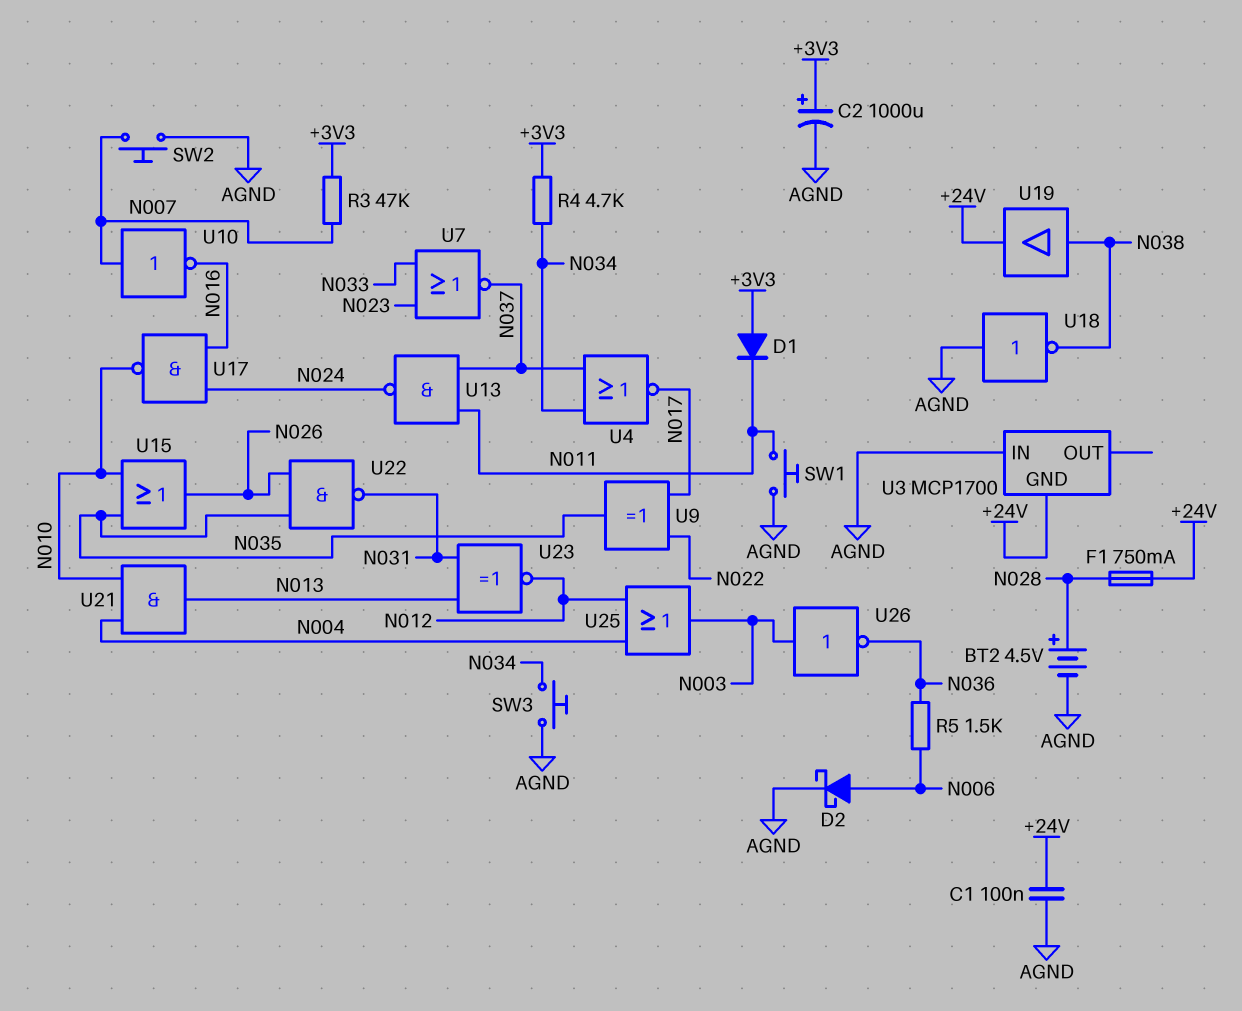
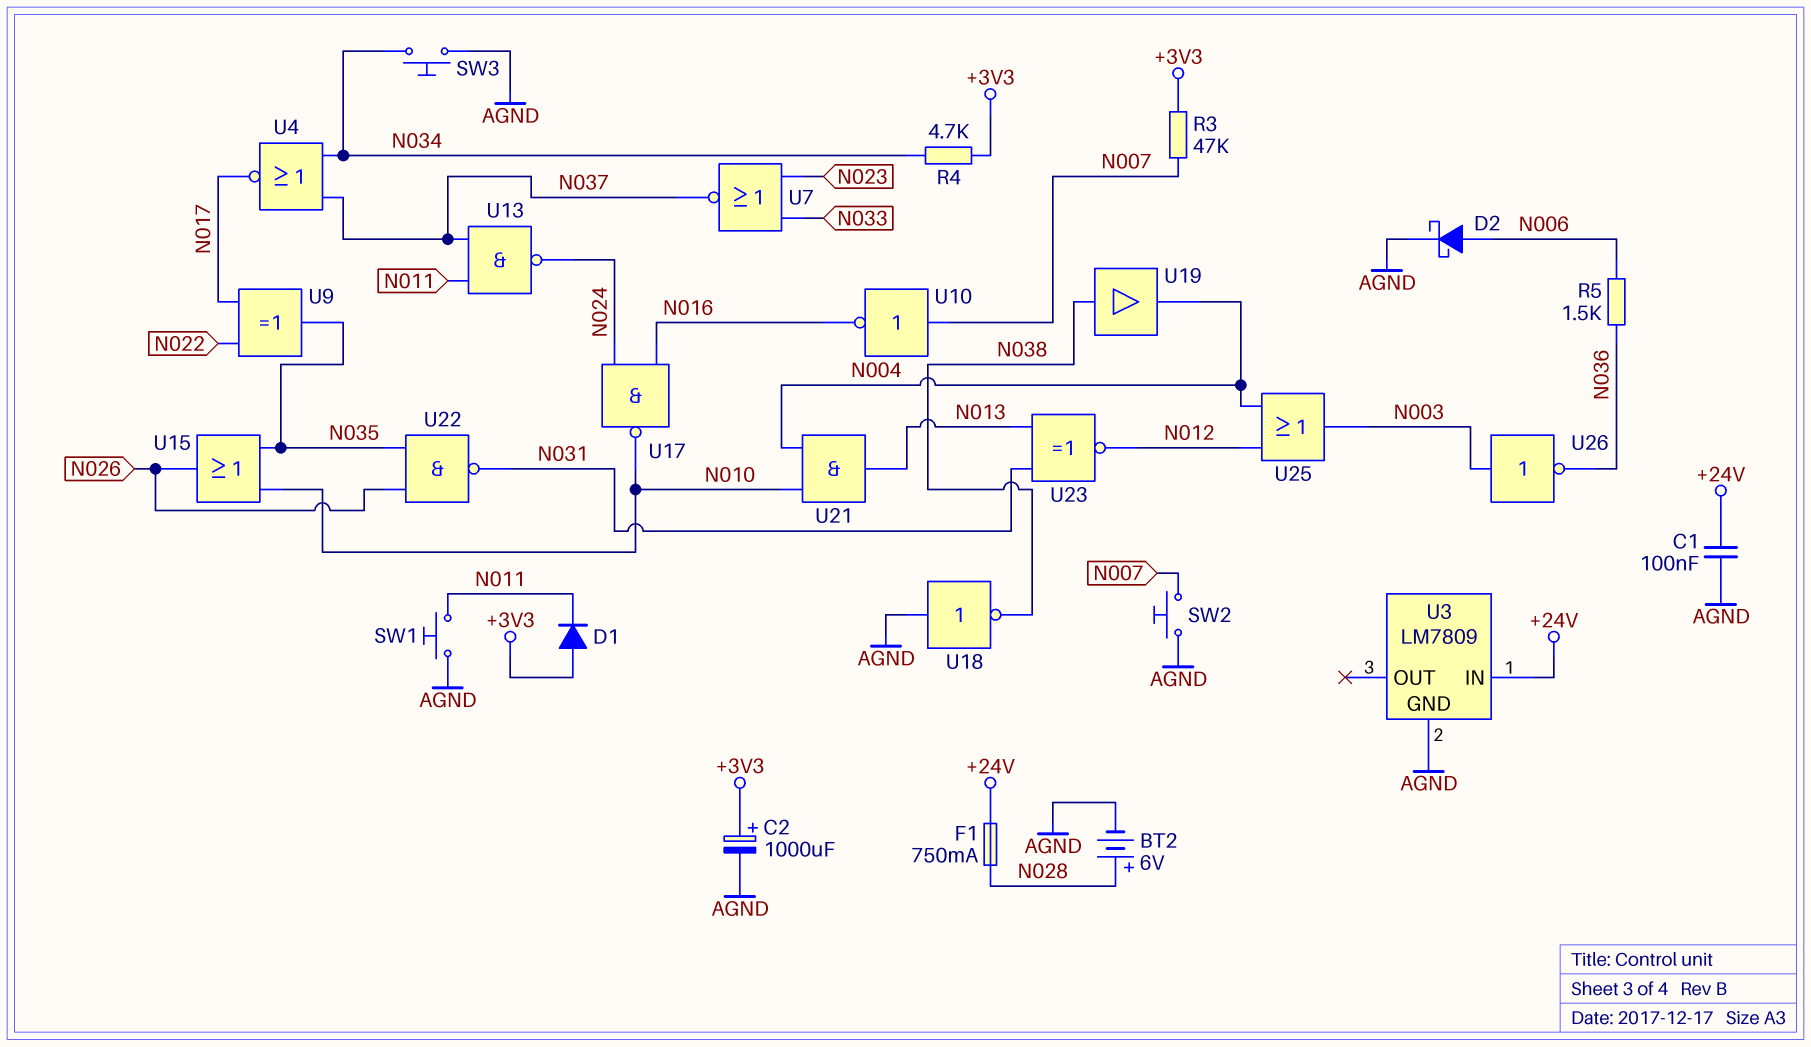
BT2: 4.5V (plus N028, minus AGND) -> 6V (plus N028, minus AGND)
U3: MCP1700 -> LM7809
U3 pin GND: +24V -> AGND
U3 pin IN: AGND -> +24V
U19: buffer (in N038, out +24V) -> buffer (in N038, out N004)

